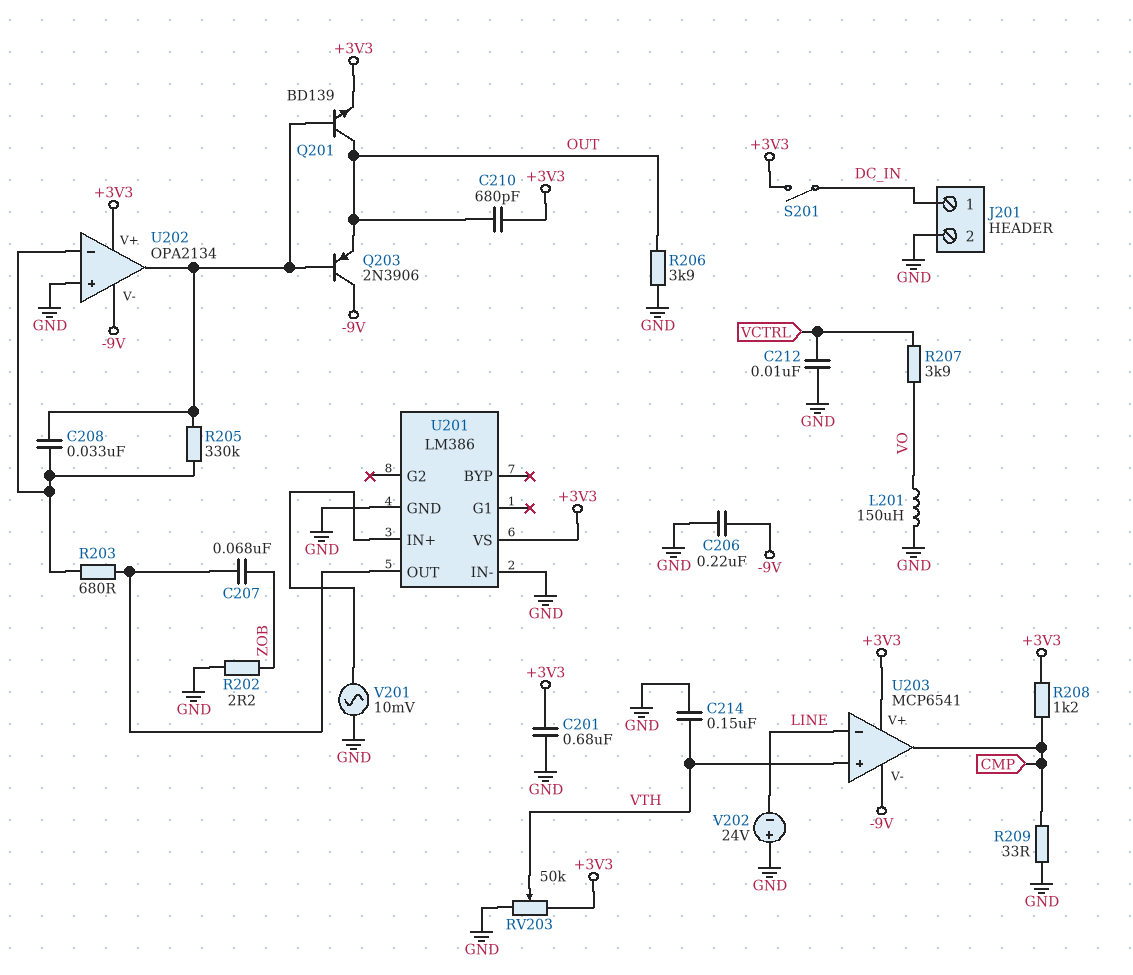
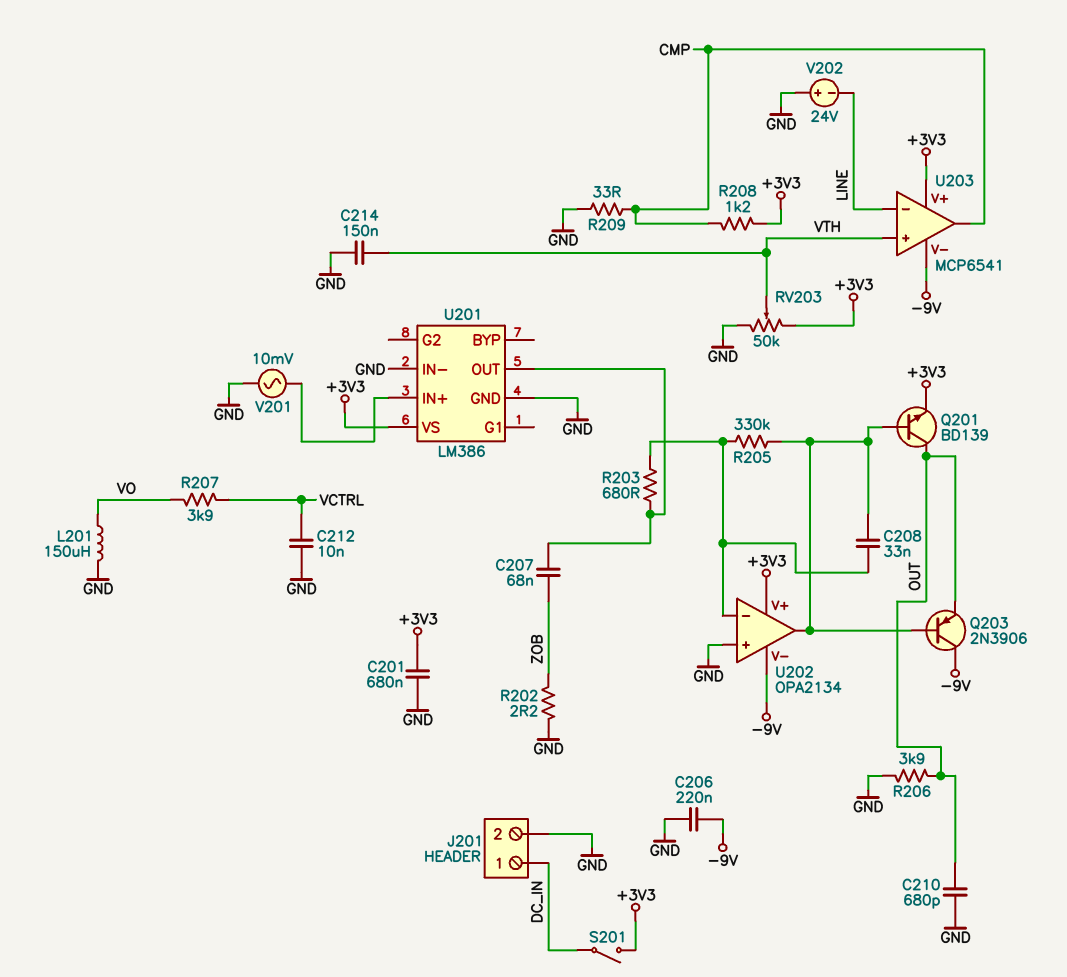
C210: 680pF (+3V3, OUT) -> 680pF (GND, OUT)

